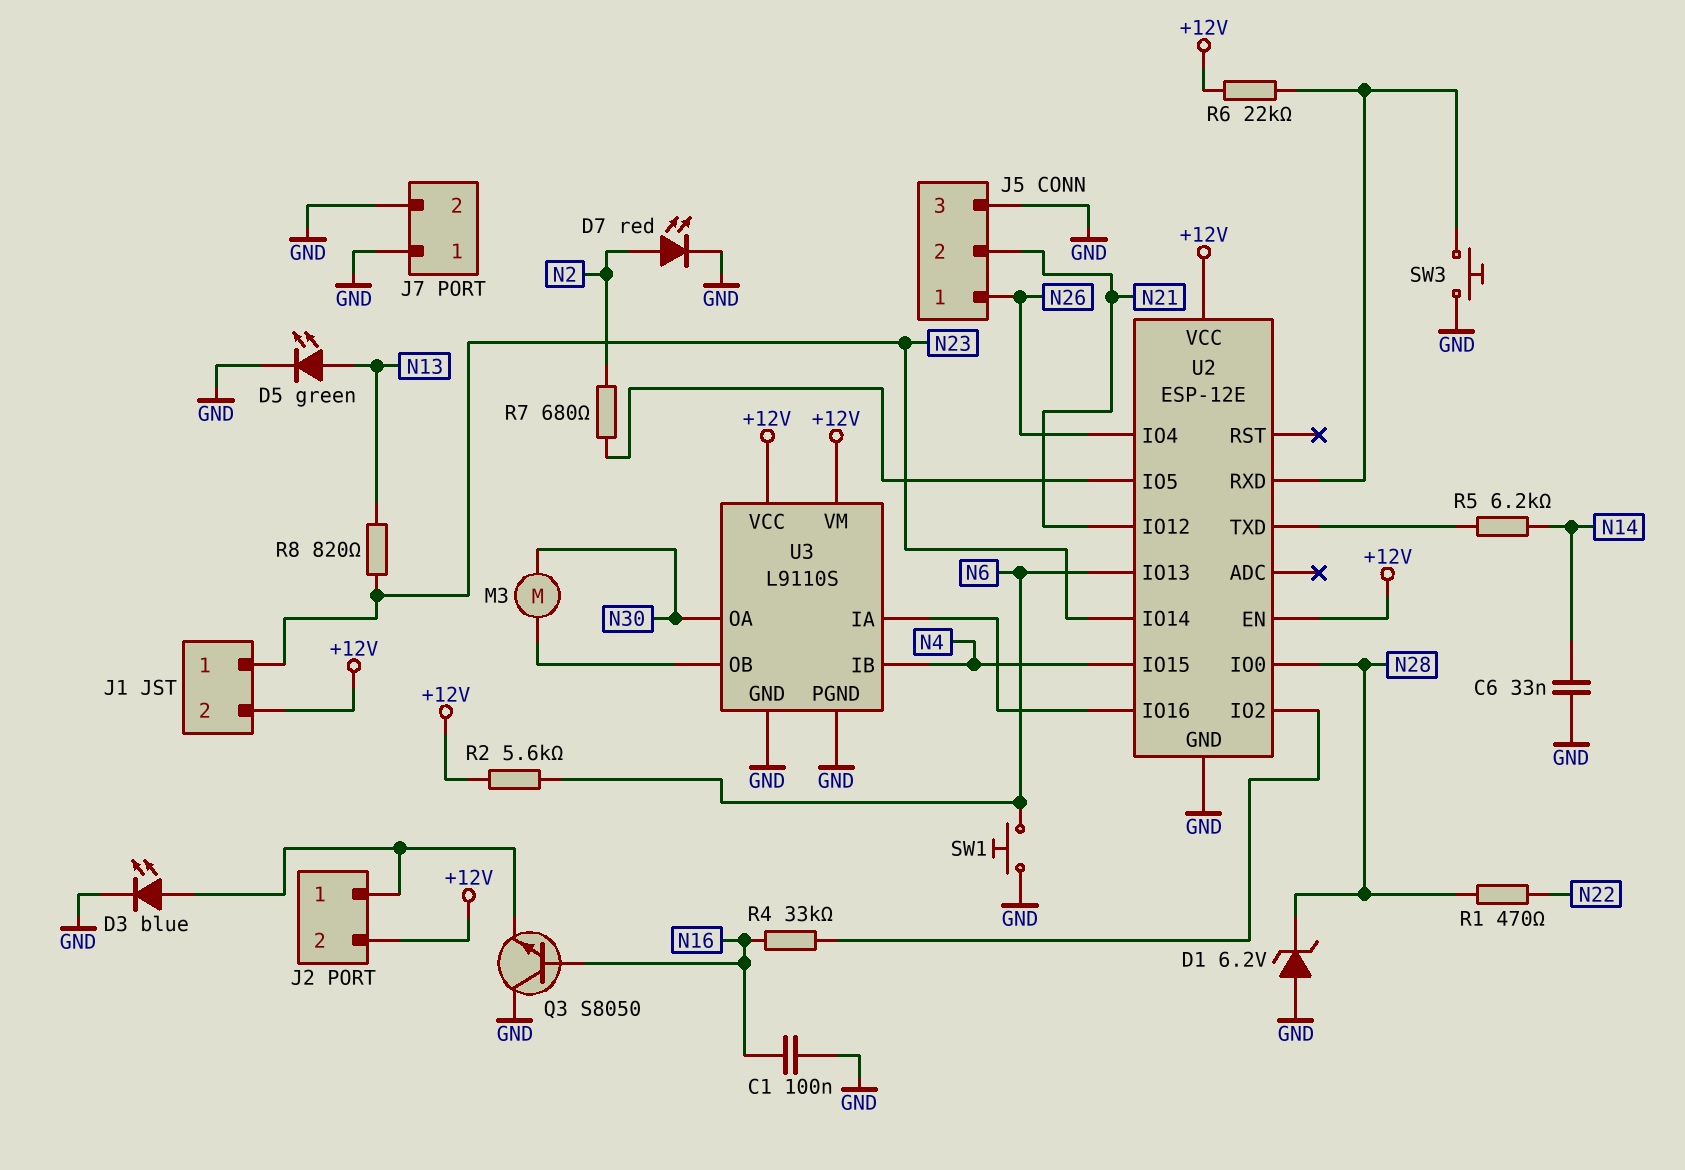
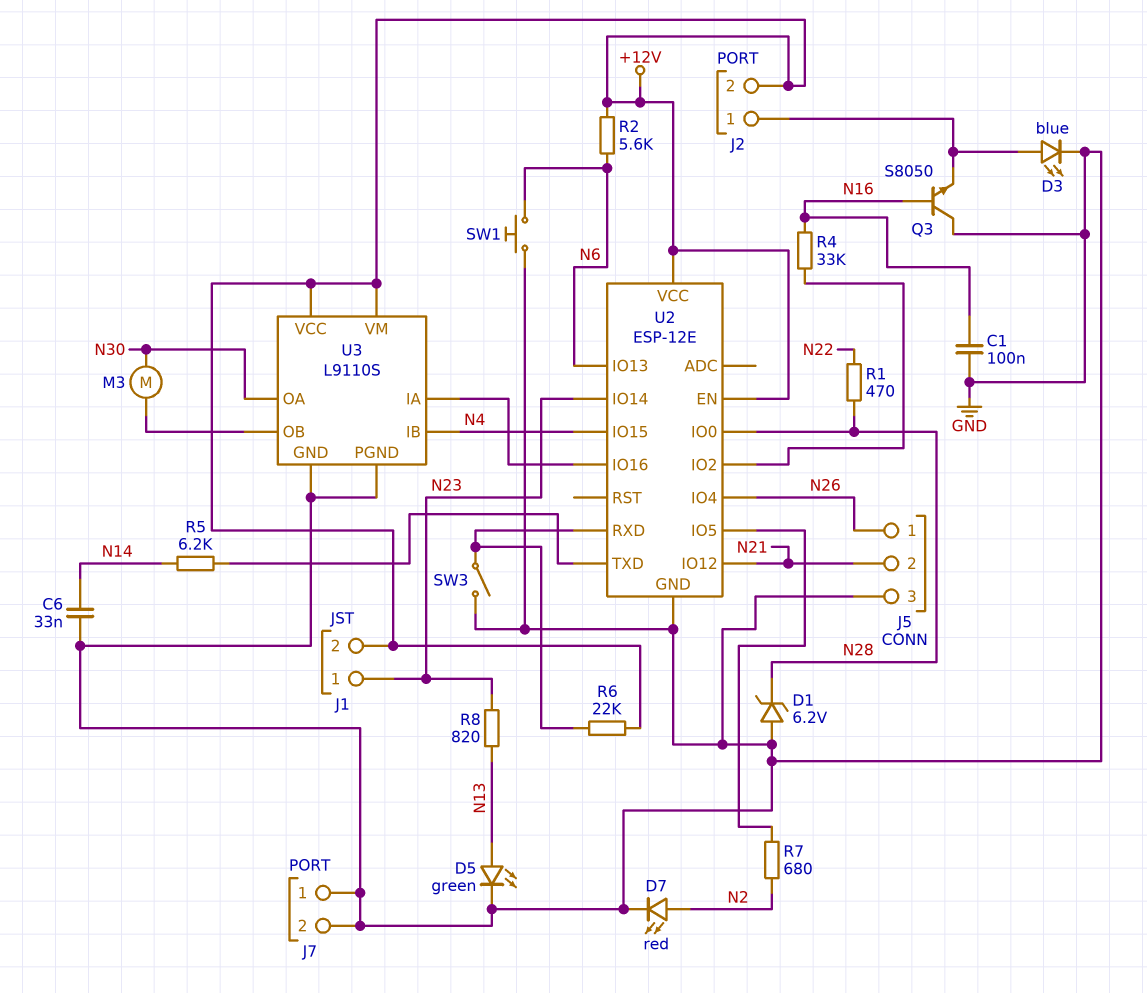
SW3: button (GND, U2/RXD) -> switch (GND, U2/RXD)

